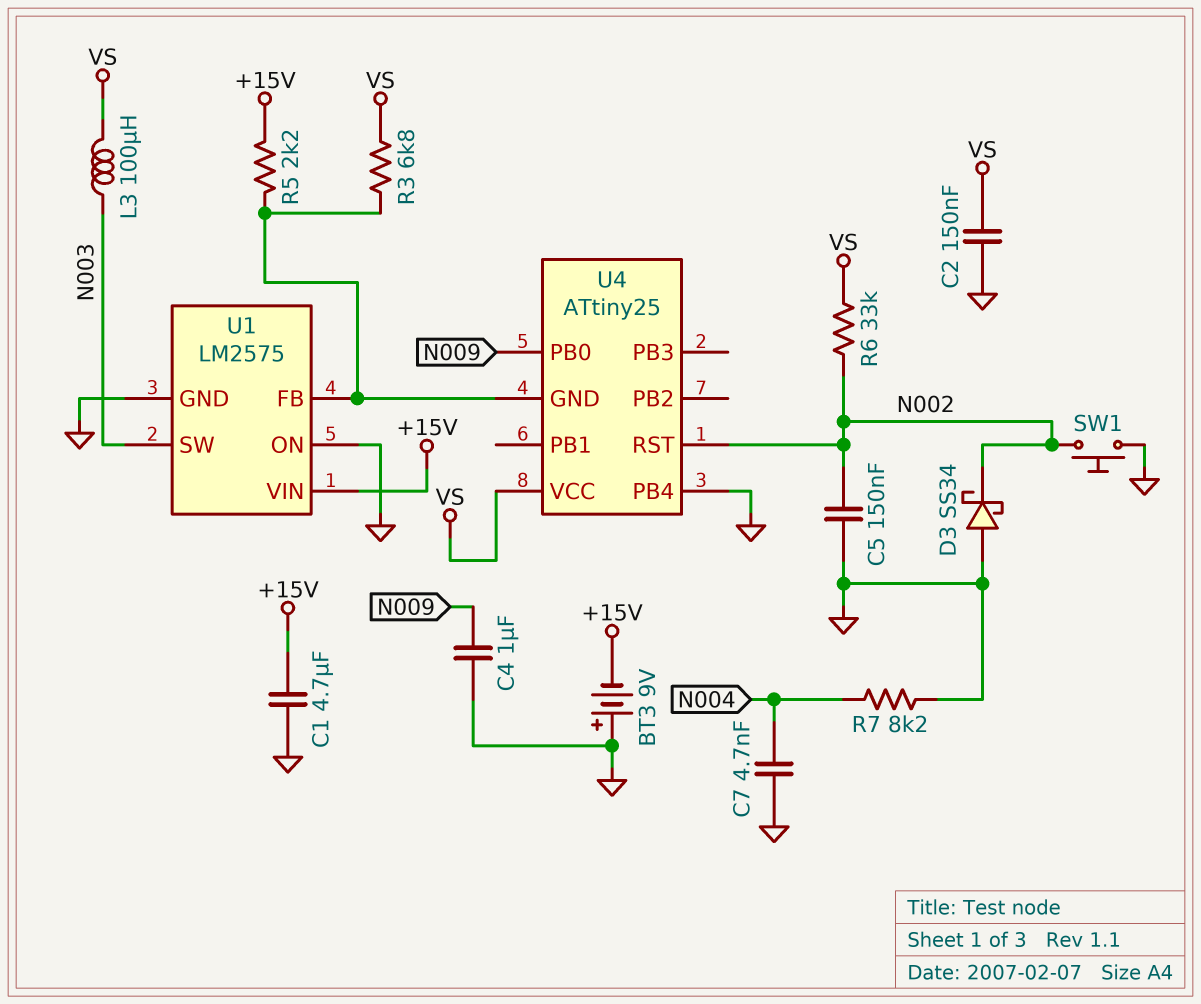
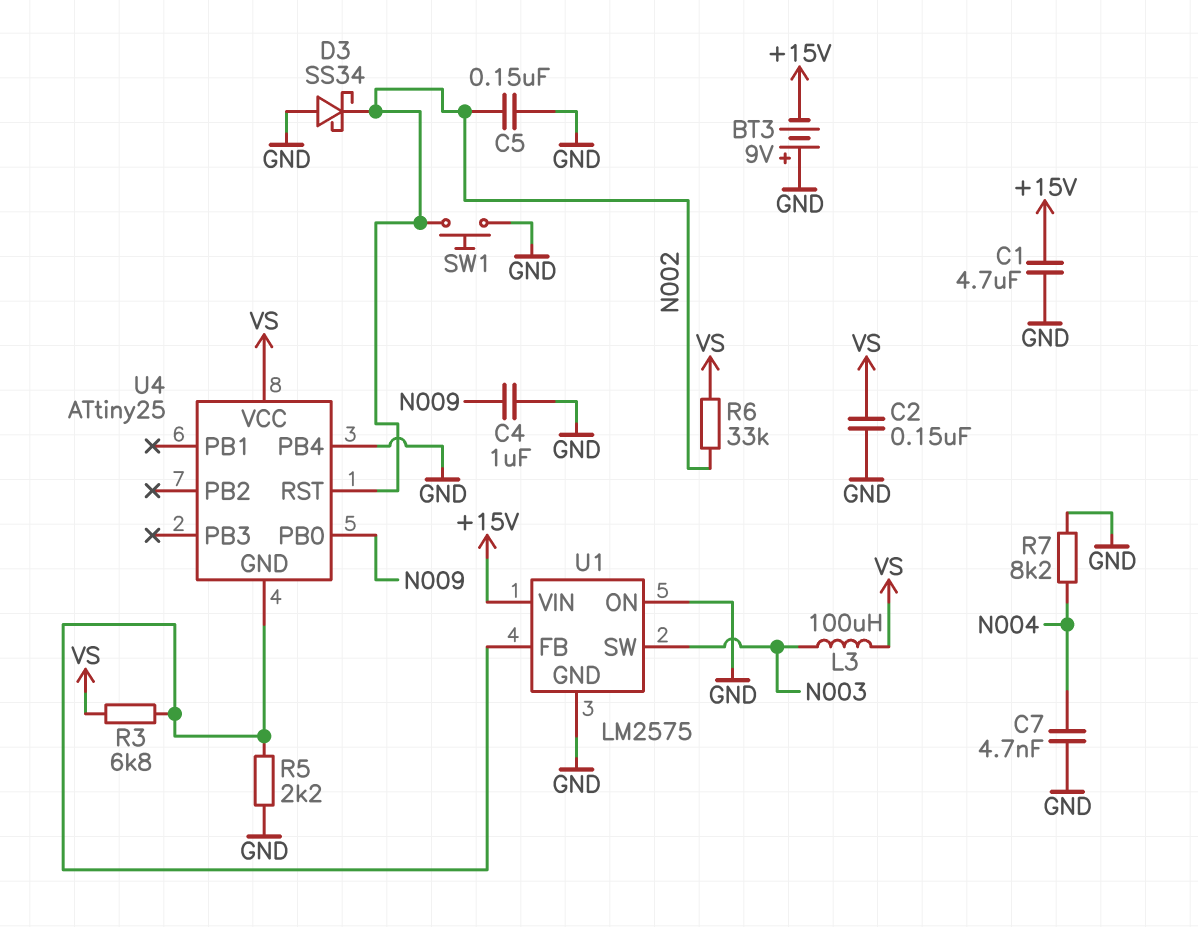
R5: 2.2k (+15V, U1/FB) -> 2.2k (GND, U1/FB)

